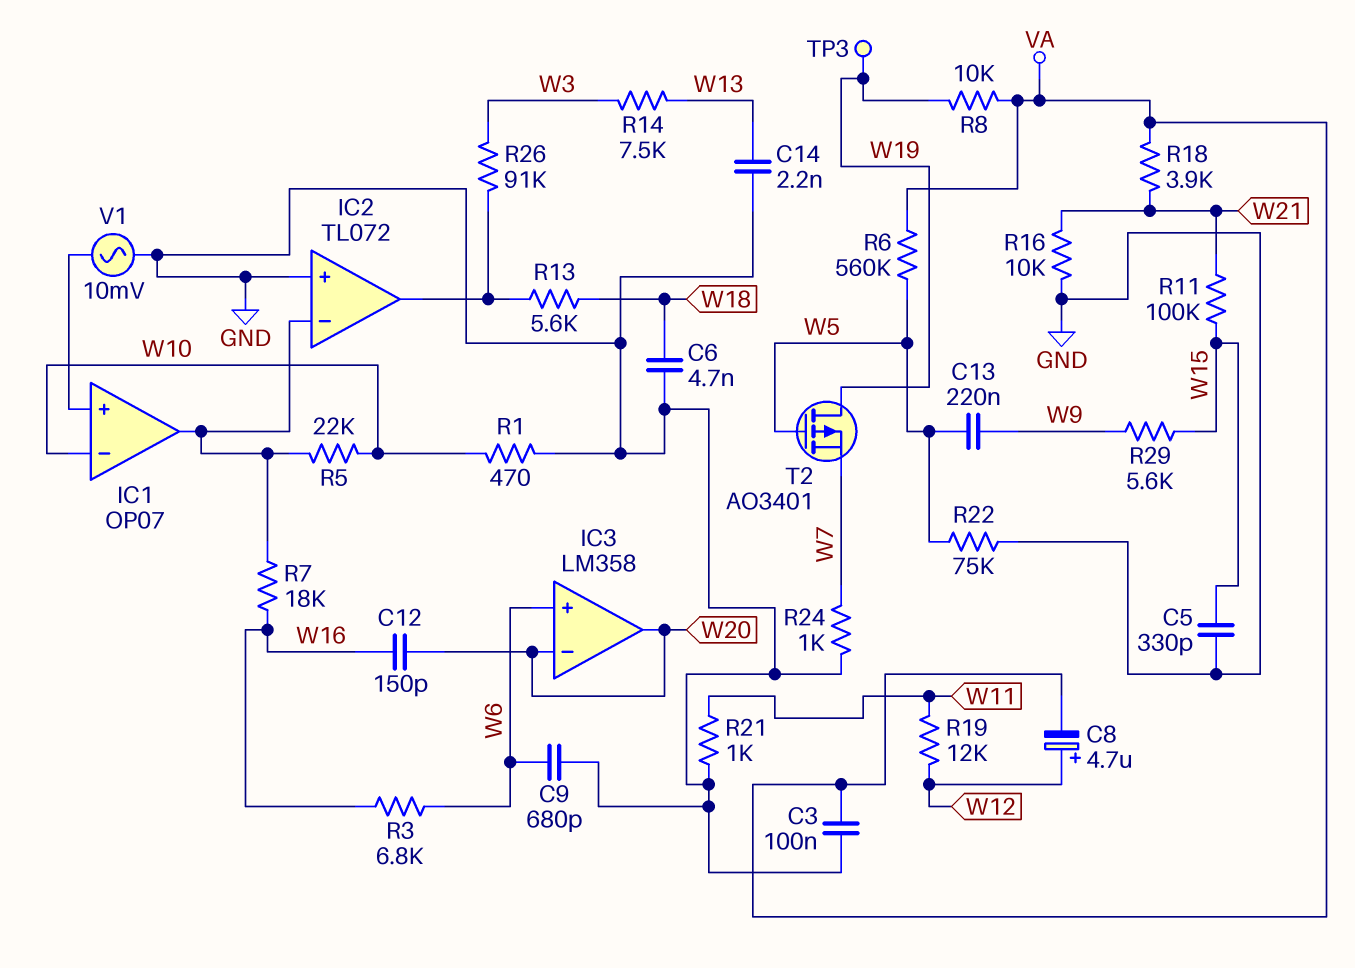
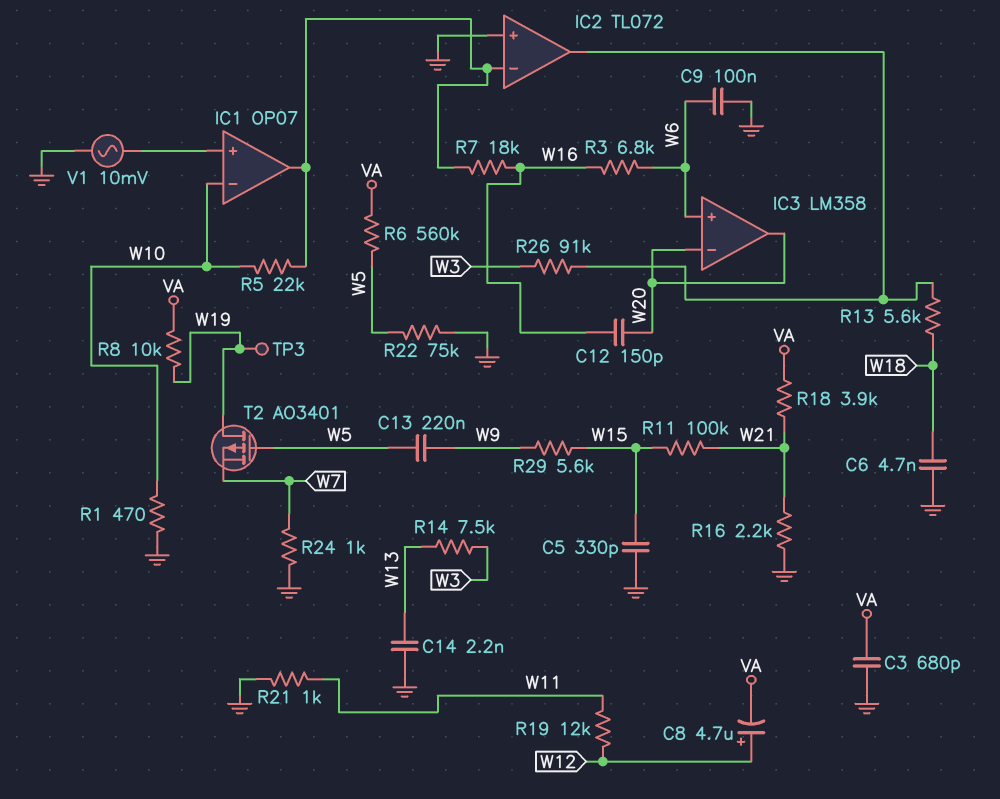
C3: 100nF (GND, VA) -> 680pF (GND, VA)
C9: 680pF (GND, W6) -> 100nF (GND, W6)
R16: 10k (GND, W21) -> 2.2k (GND, W21)

